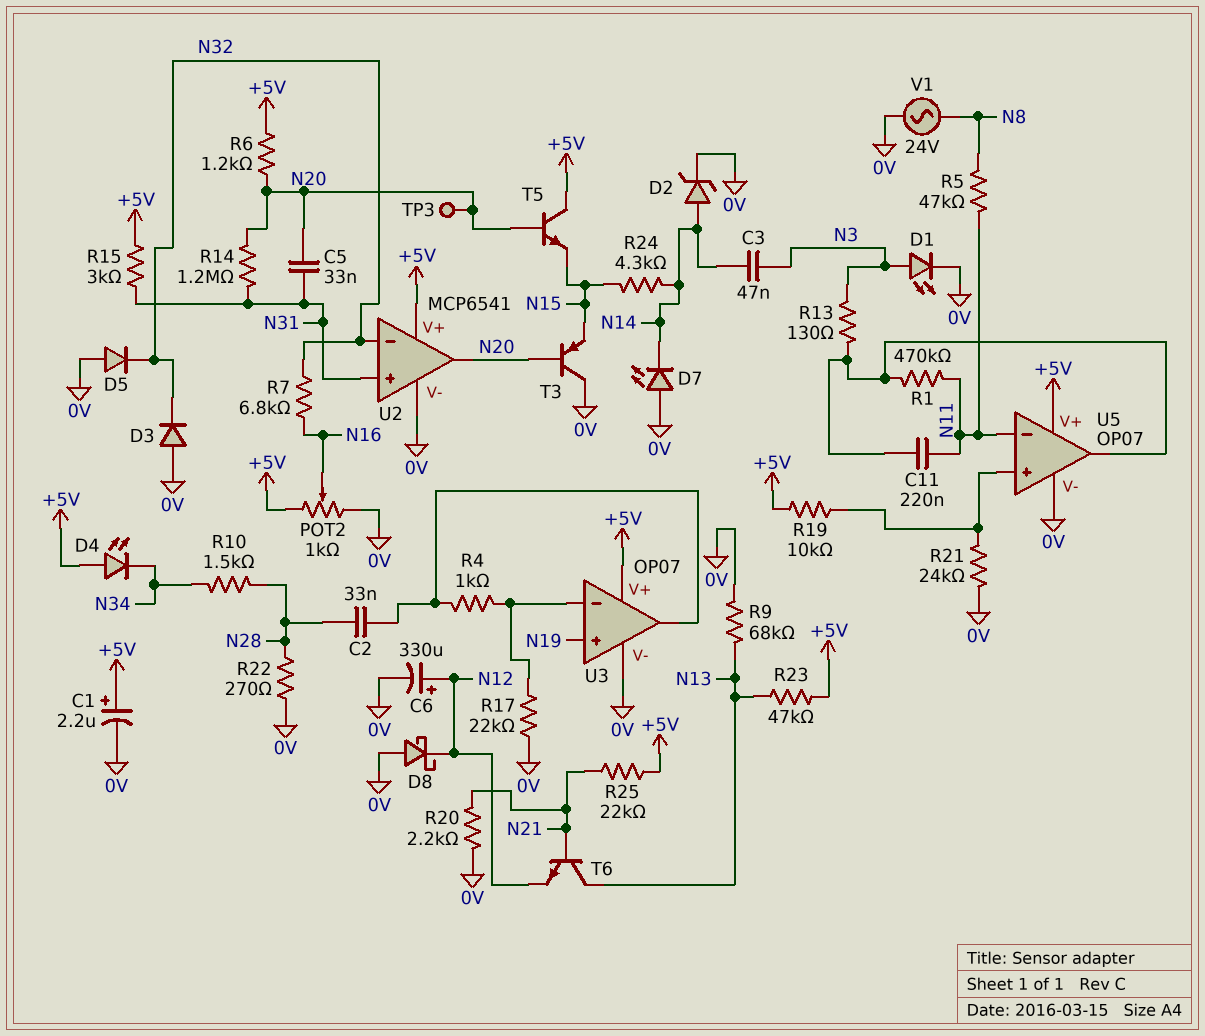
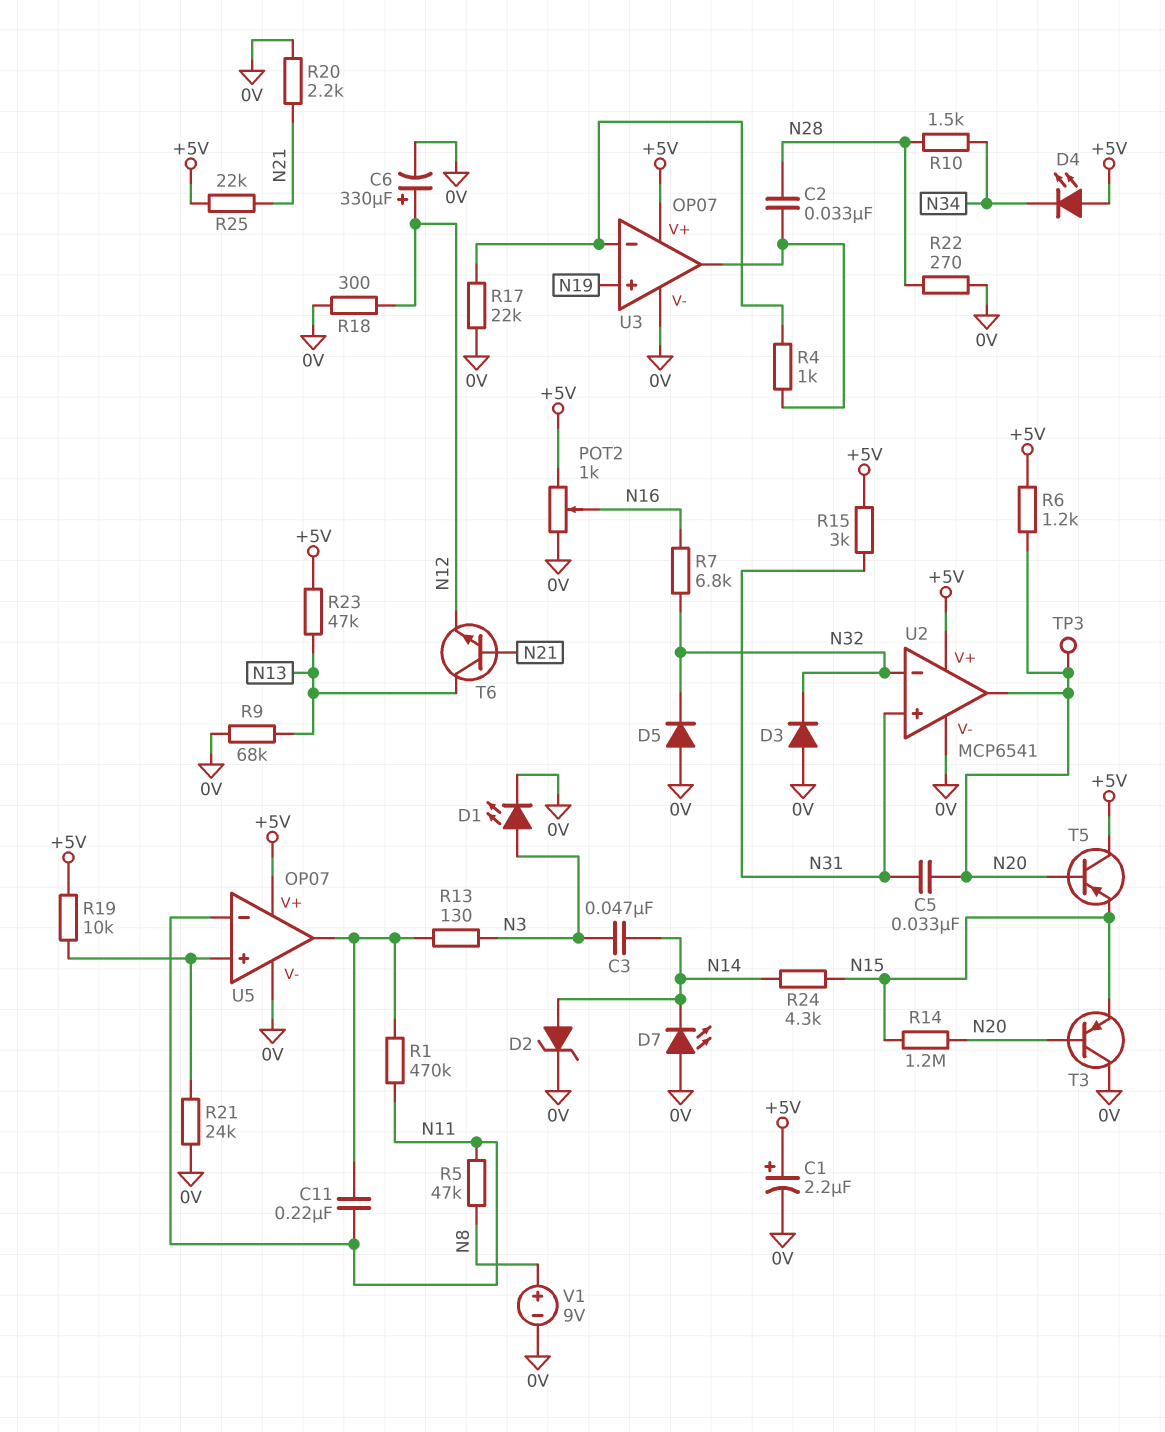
D8: schottky (A 0V, K N12) -> none
R14: 1.2M (N20, N31) -> 1.2M (N15, N20)
R18: none -> 300 (0V, N12)
T5: NPN (B N20, C +5V, E N15) -> PNP (B N20, C +5V, E N15)
V1: AC 24V (0V, N8) -> 9V (plus N8, minus 0V)

